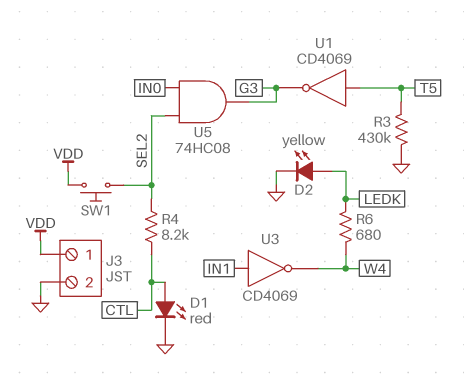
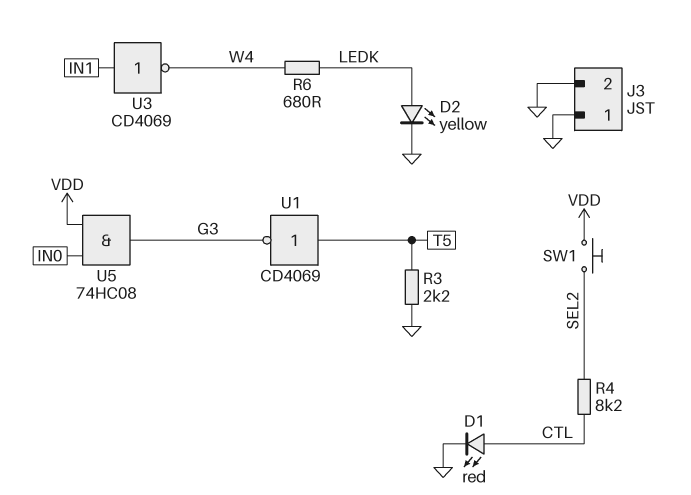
J3 pin 1: VDD -> GND
R3: 430k (GND, T5) -> 2.2k (GND, T5)
U5: AND 74HC08 (in IN0, in SEL2, out G3) -> AND 74HC08 (in IN0, in VDD, out G3)

